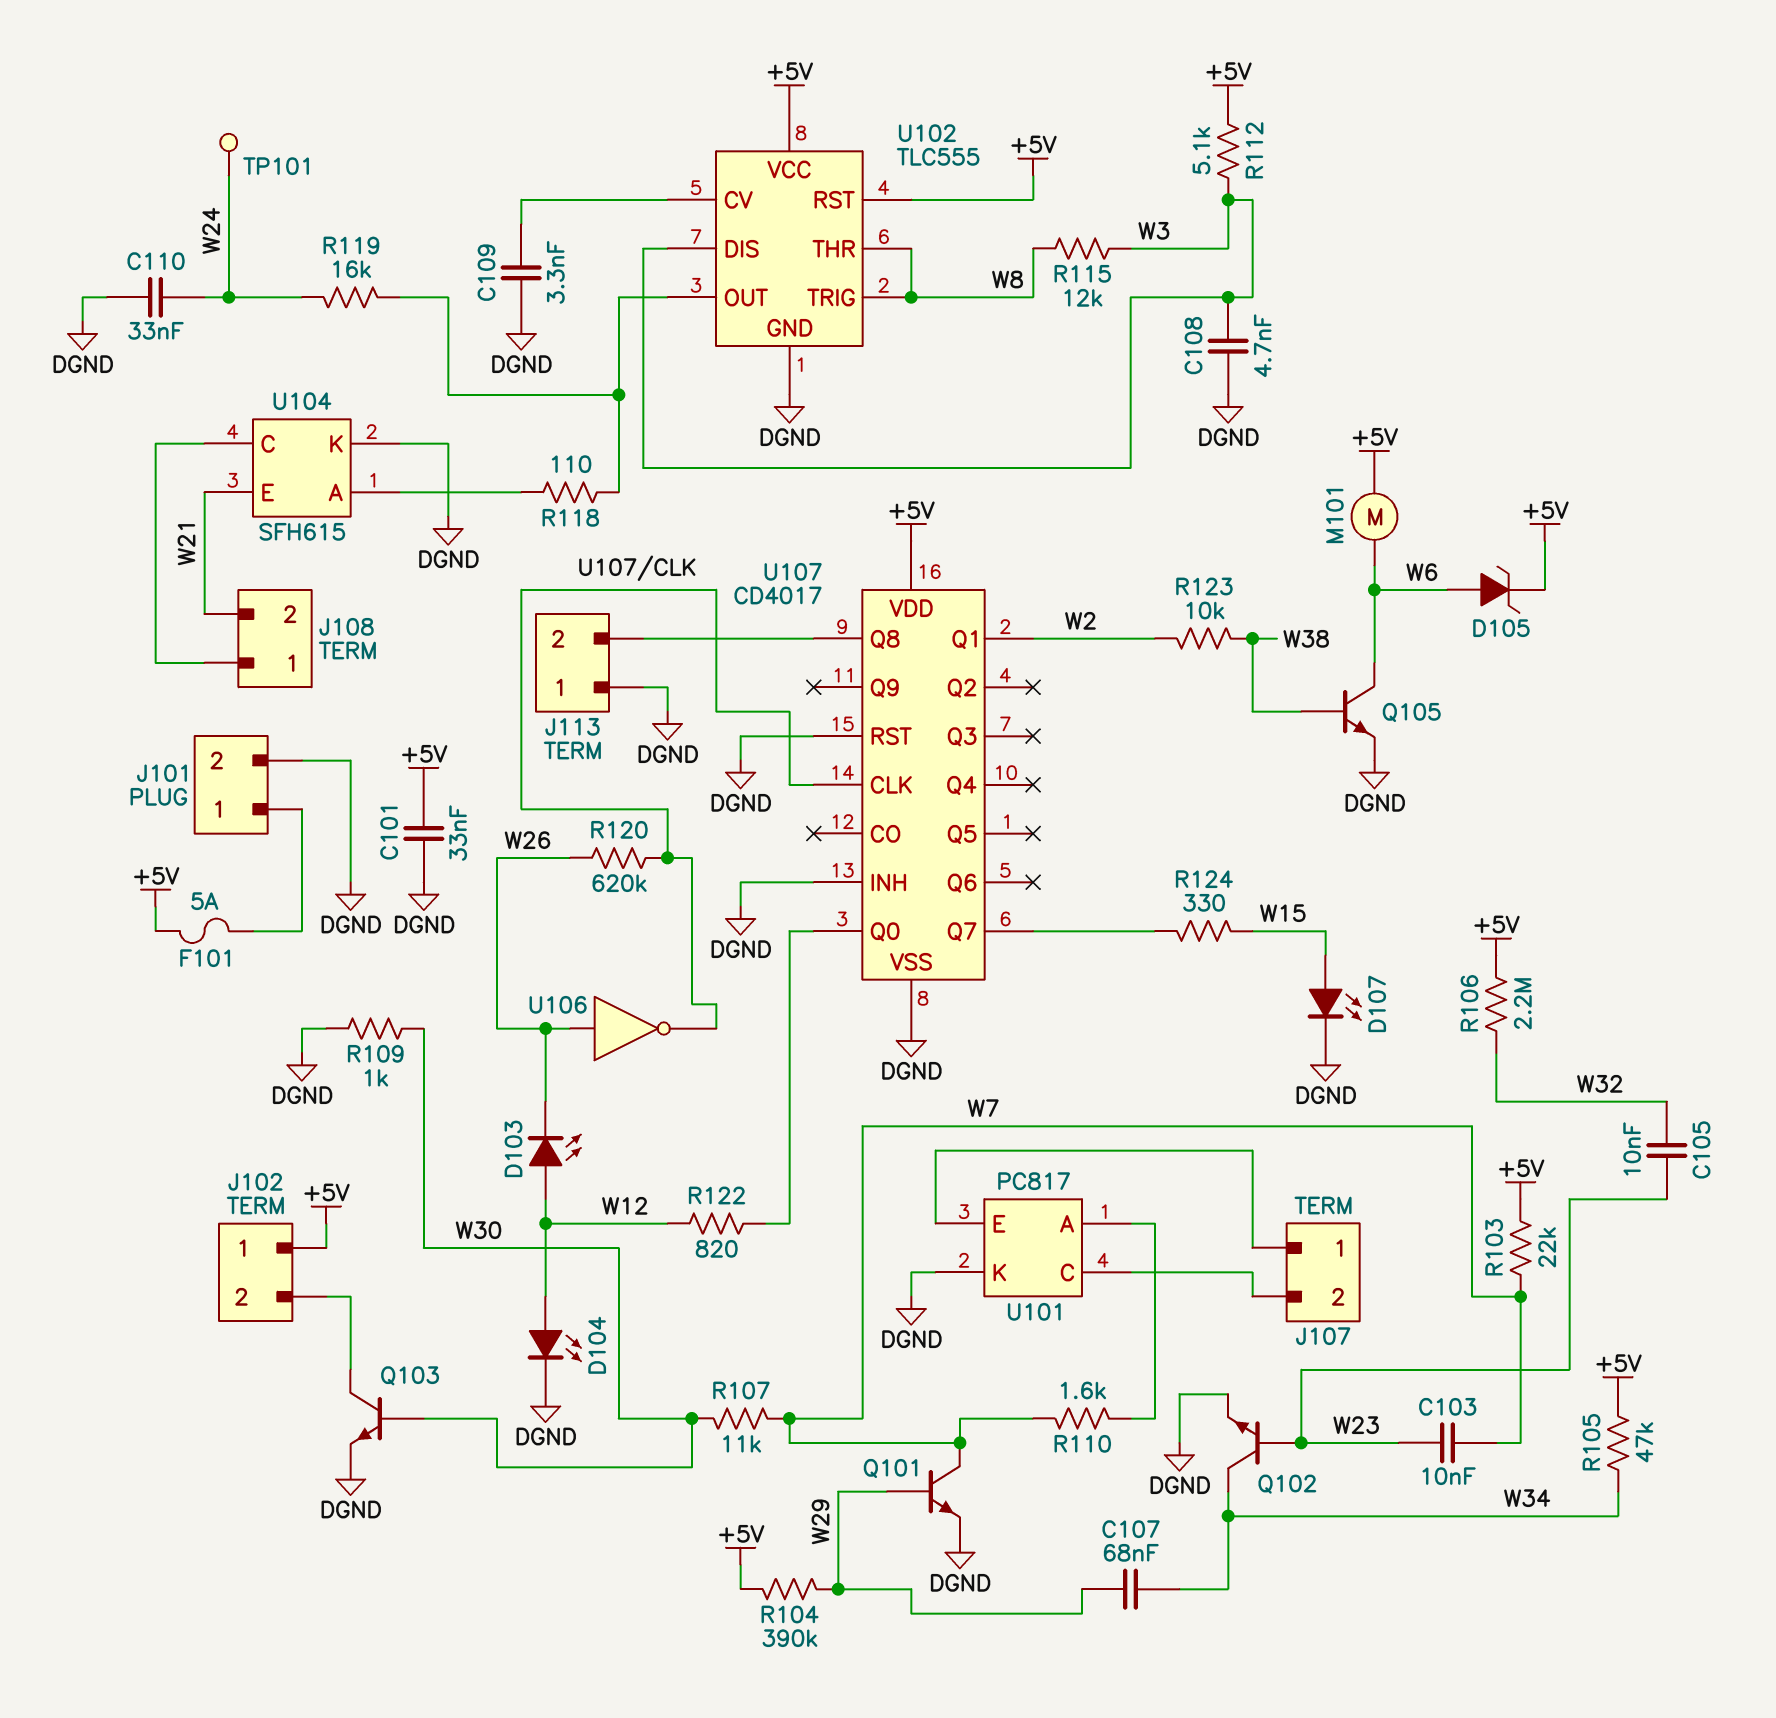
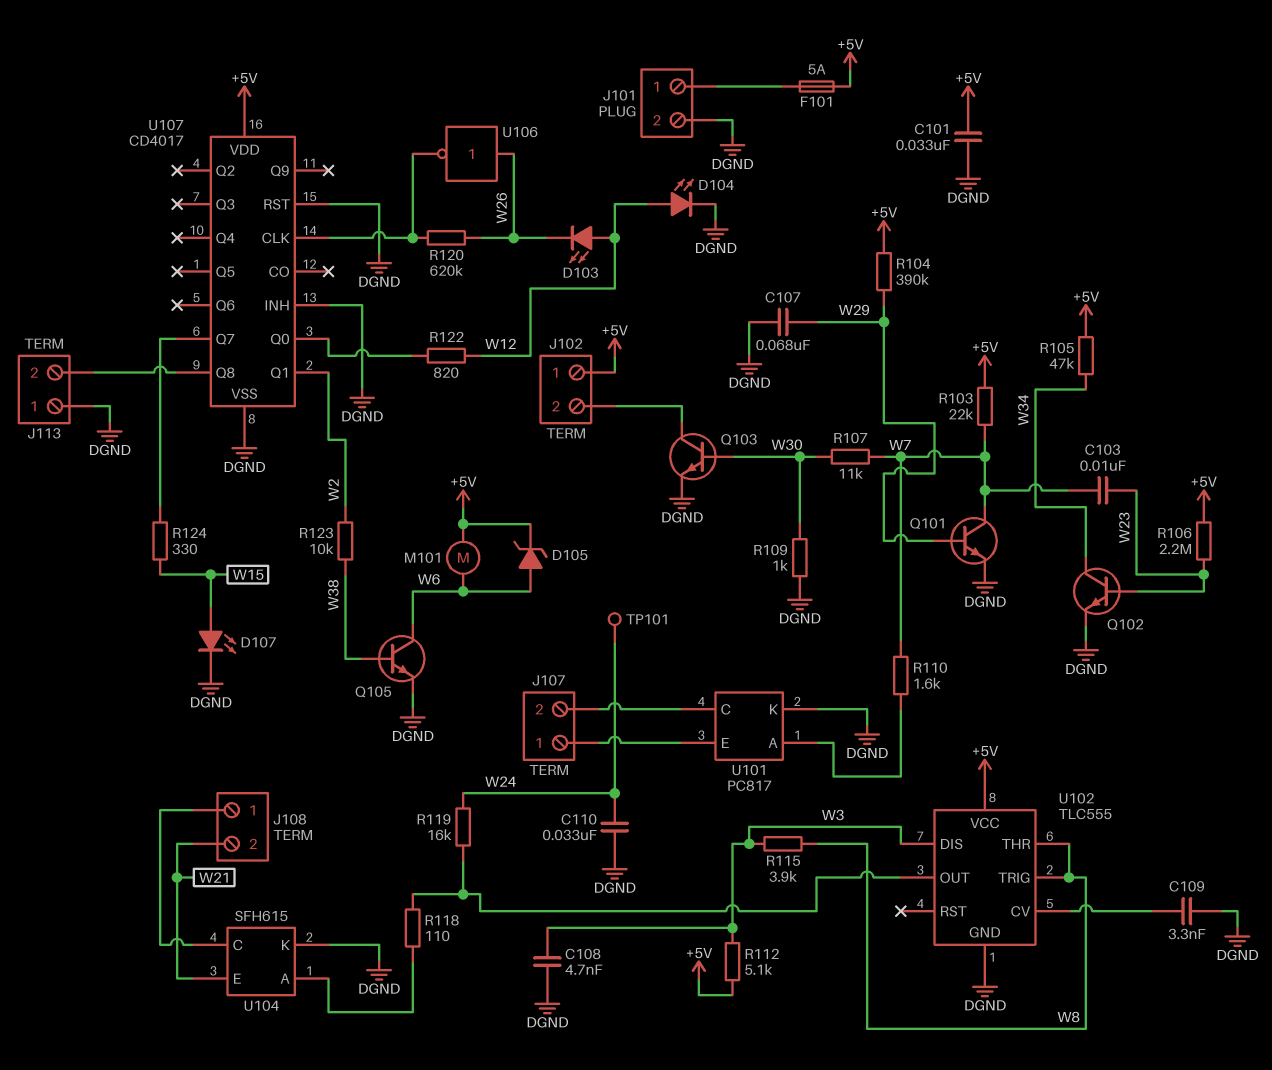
C105: 10nF (W23, W32) -> none
C107: 68nF (W29, W34) -> 68nF (DGND, W29)
R106: 2.2M (+5V, W32) -> 2.2M (+5V, W23)
R115: 12k (W3, W8) -> 3.9k (W3, W8)
U102 pin RST: +5V -> none

